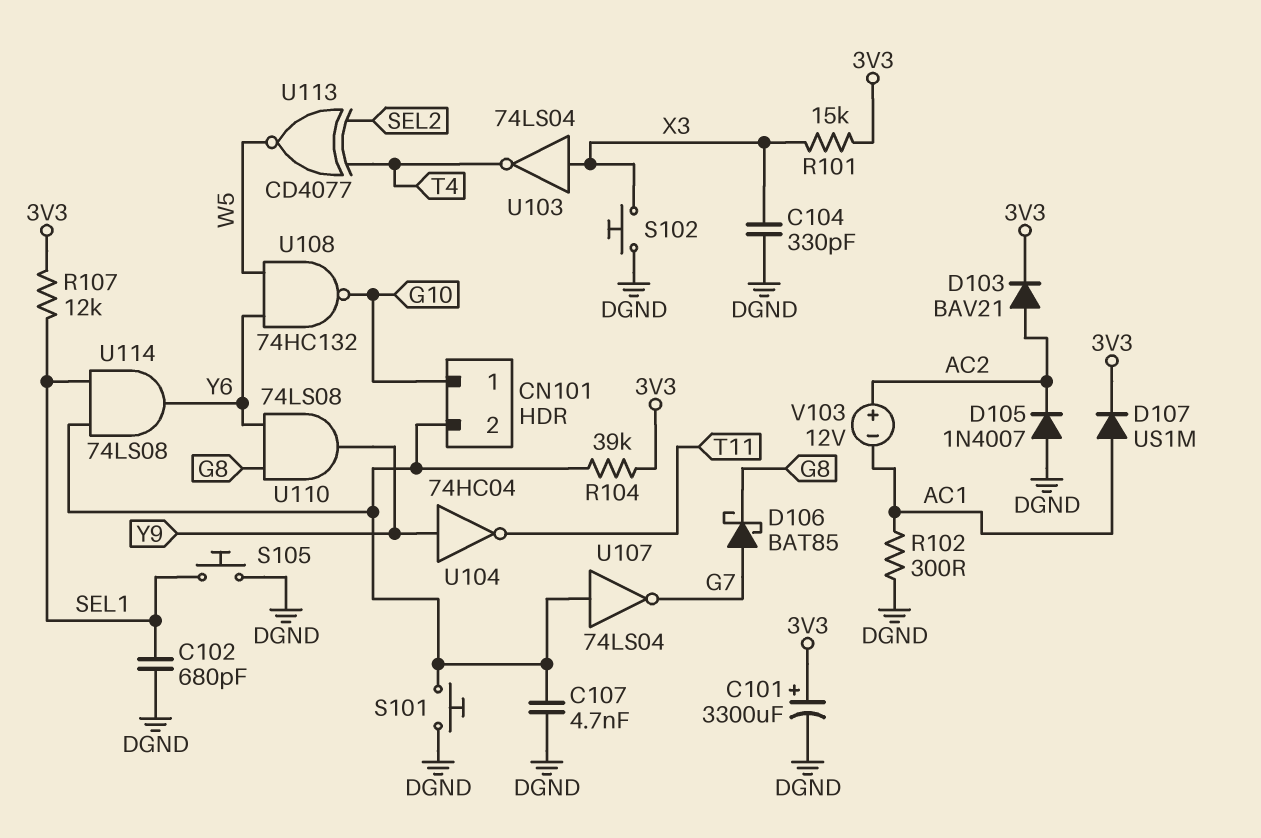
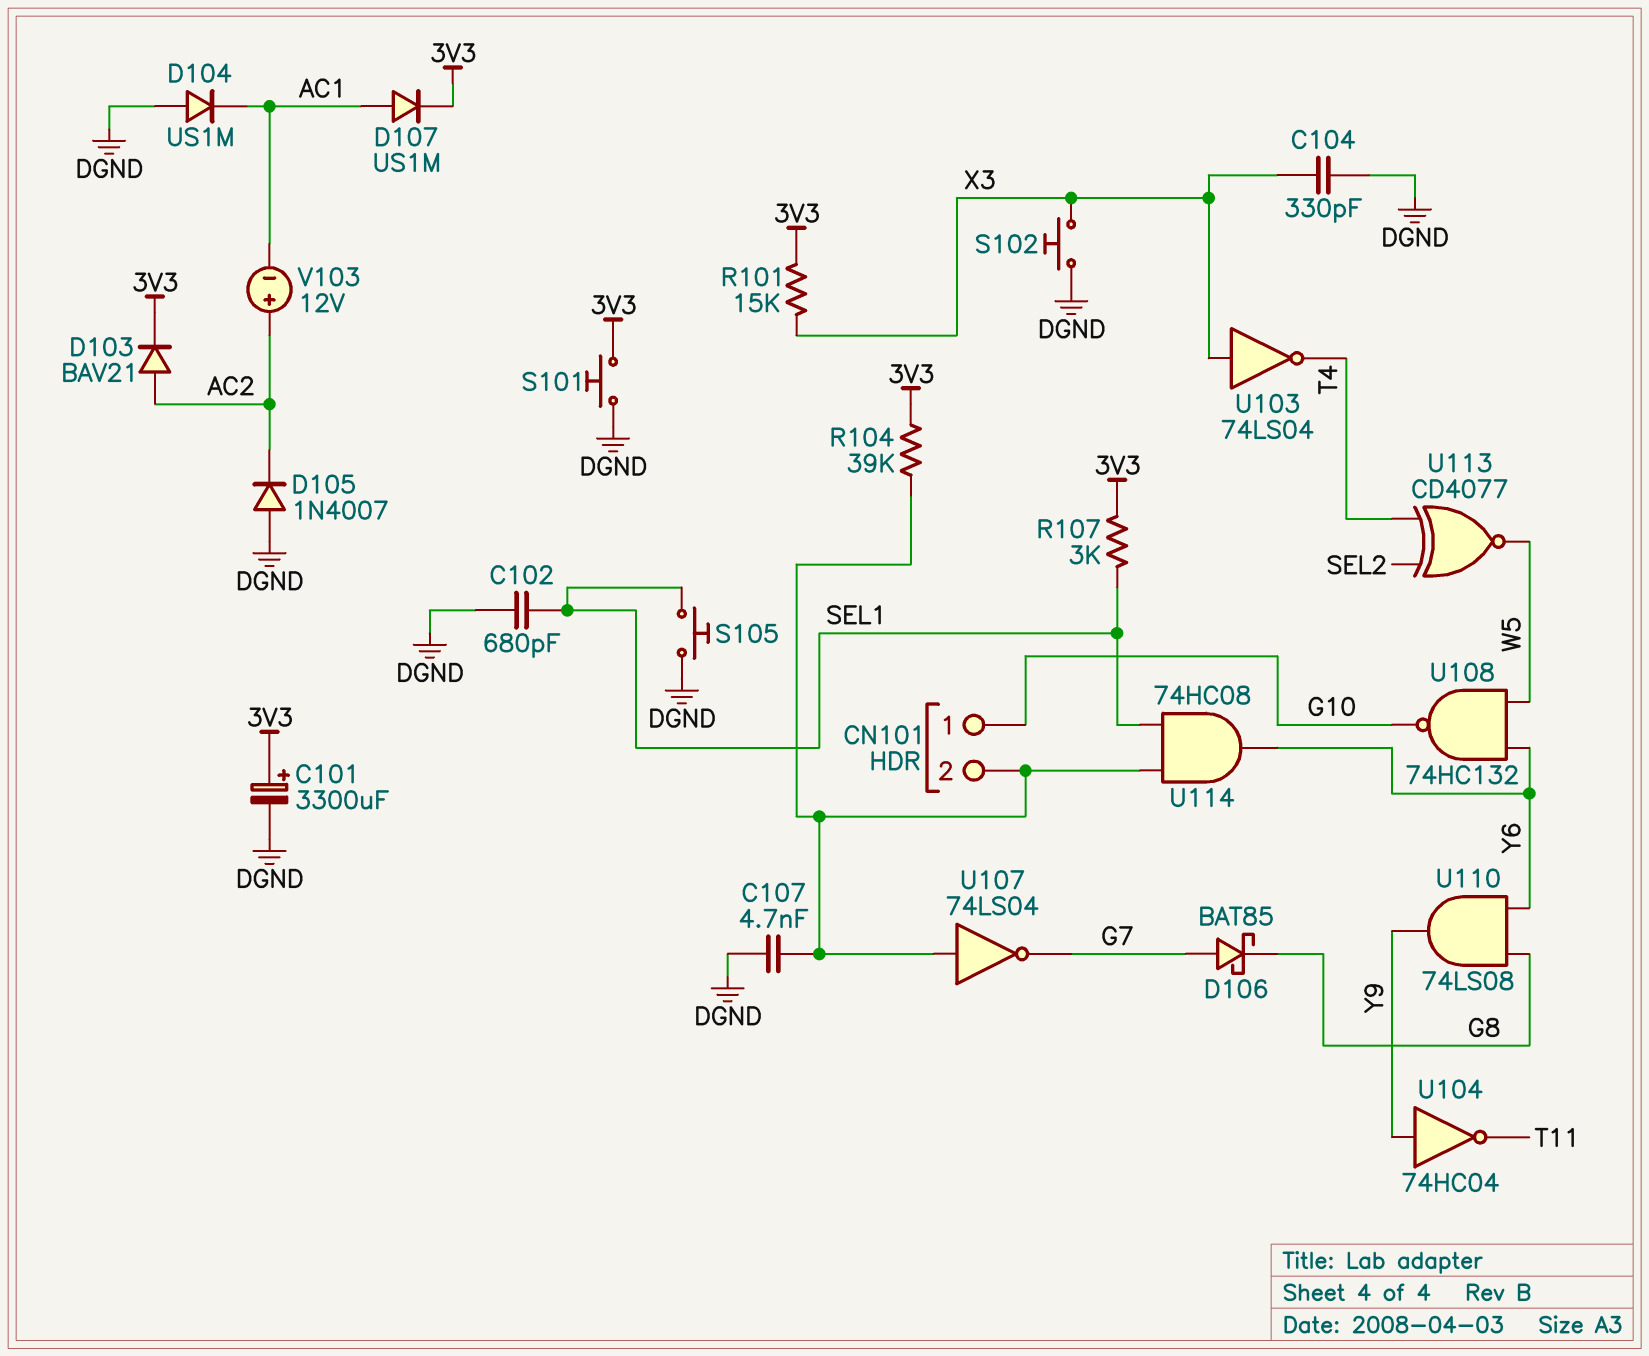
D104: none -> diode US1M (A DGND, K AC1)
R102: 300 (AC1, DGND) -> none
R107: 12k (3V3, SEL1) -> 3k (3V3, SEL1)
S101: button (CN101/2, DGND) -> button (3V3, DGND)
U114: AND 74LS08 (in CN101/2, in SEL1, out Y6) -> AND 74HC08 (in CN101/2, in SEL1, out Y6)

